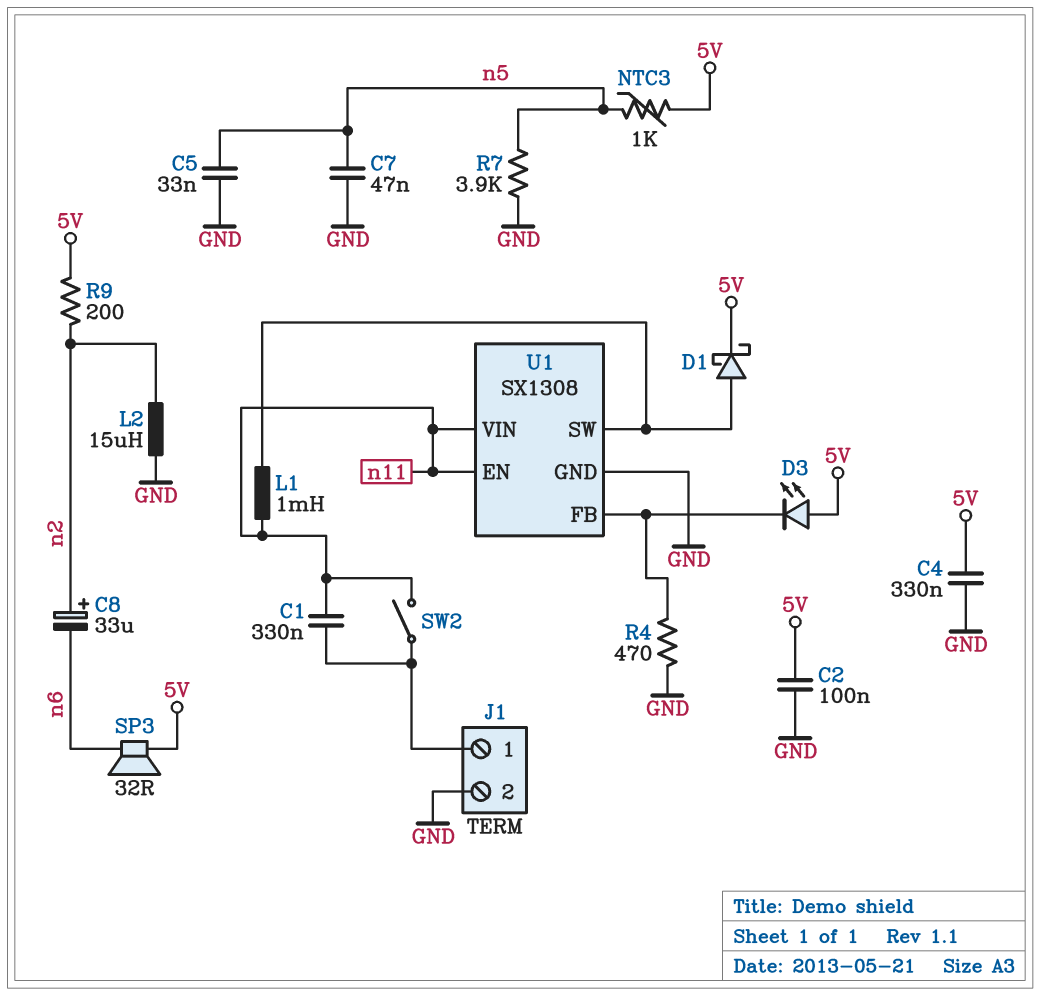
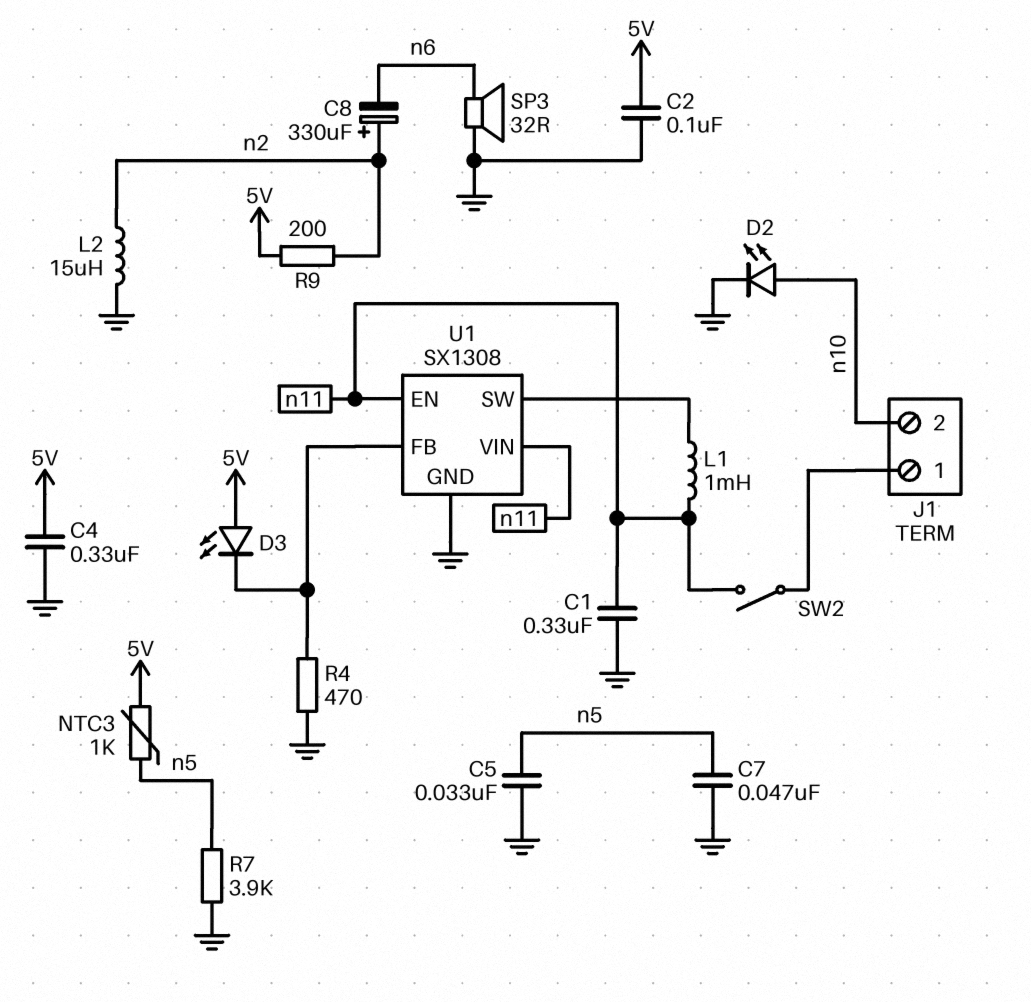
C1: 330nF (J1/1, n11) -> 330nF (GND, n11)
C8: 33uF (plus n2, minus n6) -> 330uF (plus n2, minus n6)
D1: schottky (A U1/SW, K 5V) -> none
D2: none -> LED (A n10, K GND)
J1 pin 2: GND -> n10
SP3: speaker 32R (5V, n6) -> speaker 32R (GND, n6)

